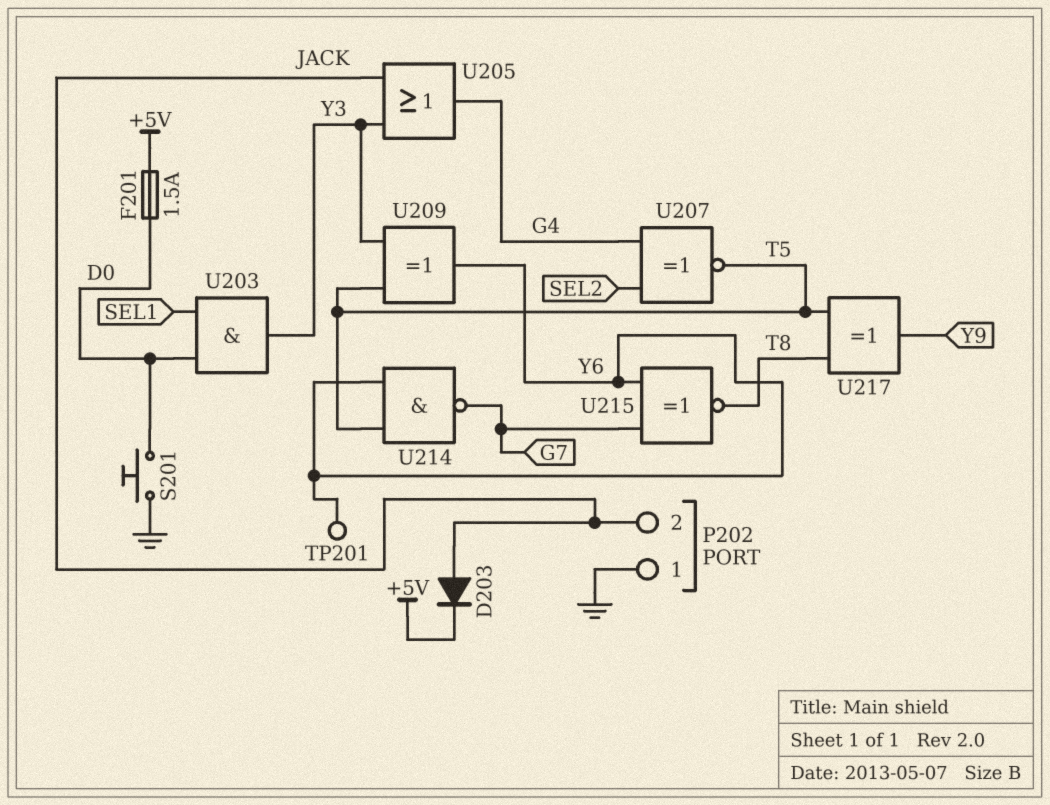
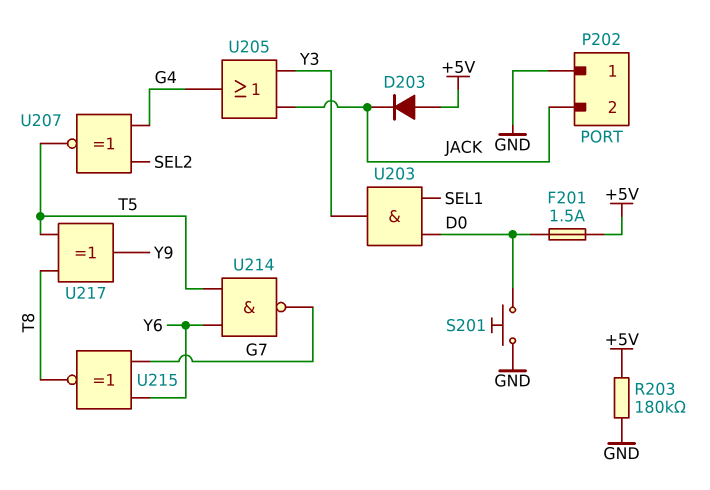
D203: diode (A JACK, K +5V) -> diode (A +5V, K JACK)
R203: none -> 180k (+5V, GND)
TP201: test point (Y6) -> none
U209: XOR (in T5, in Y3, out Y6) -> none

